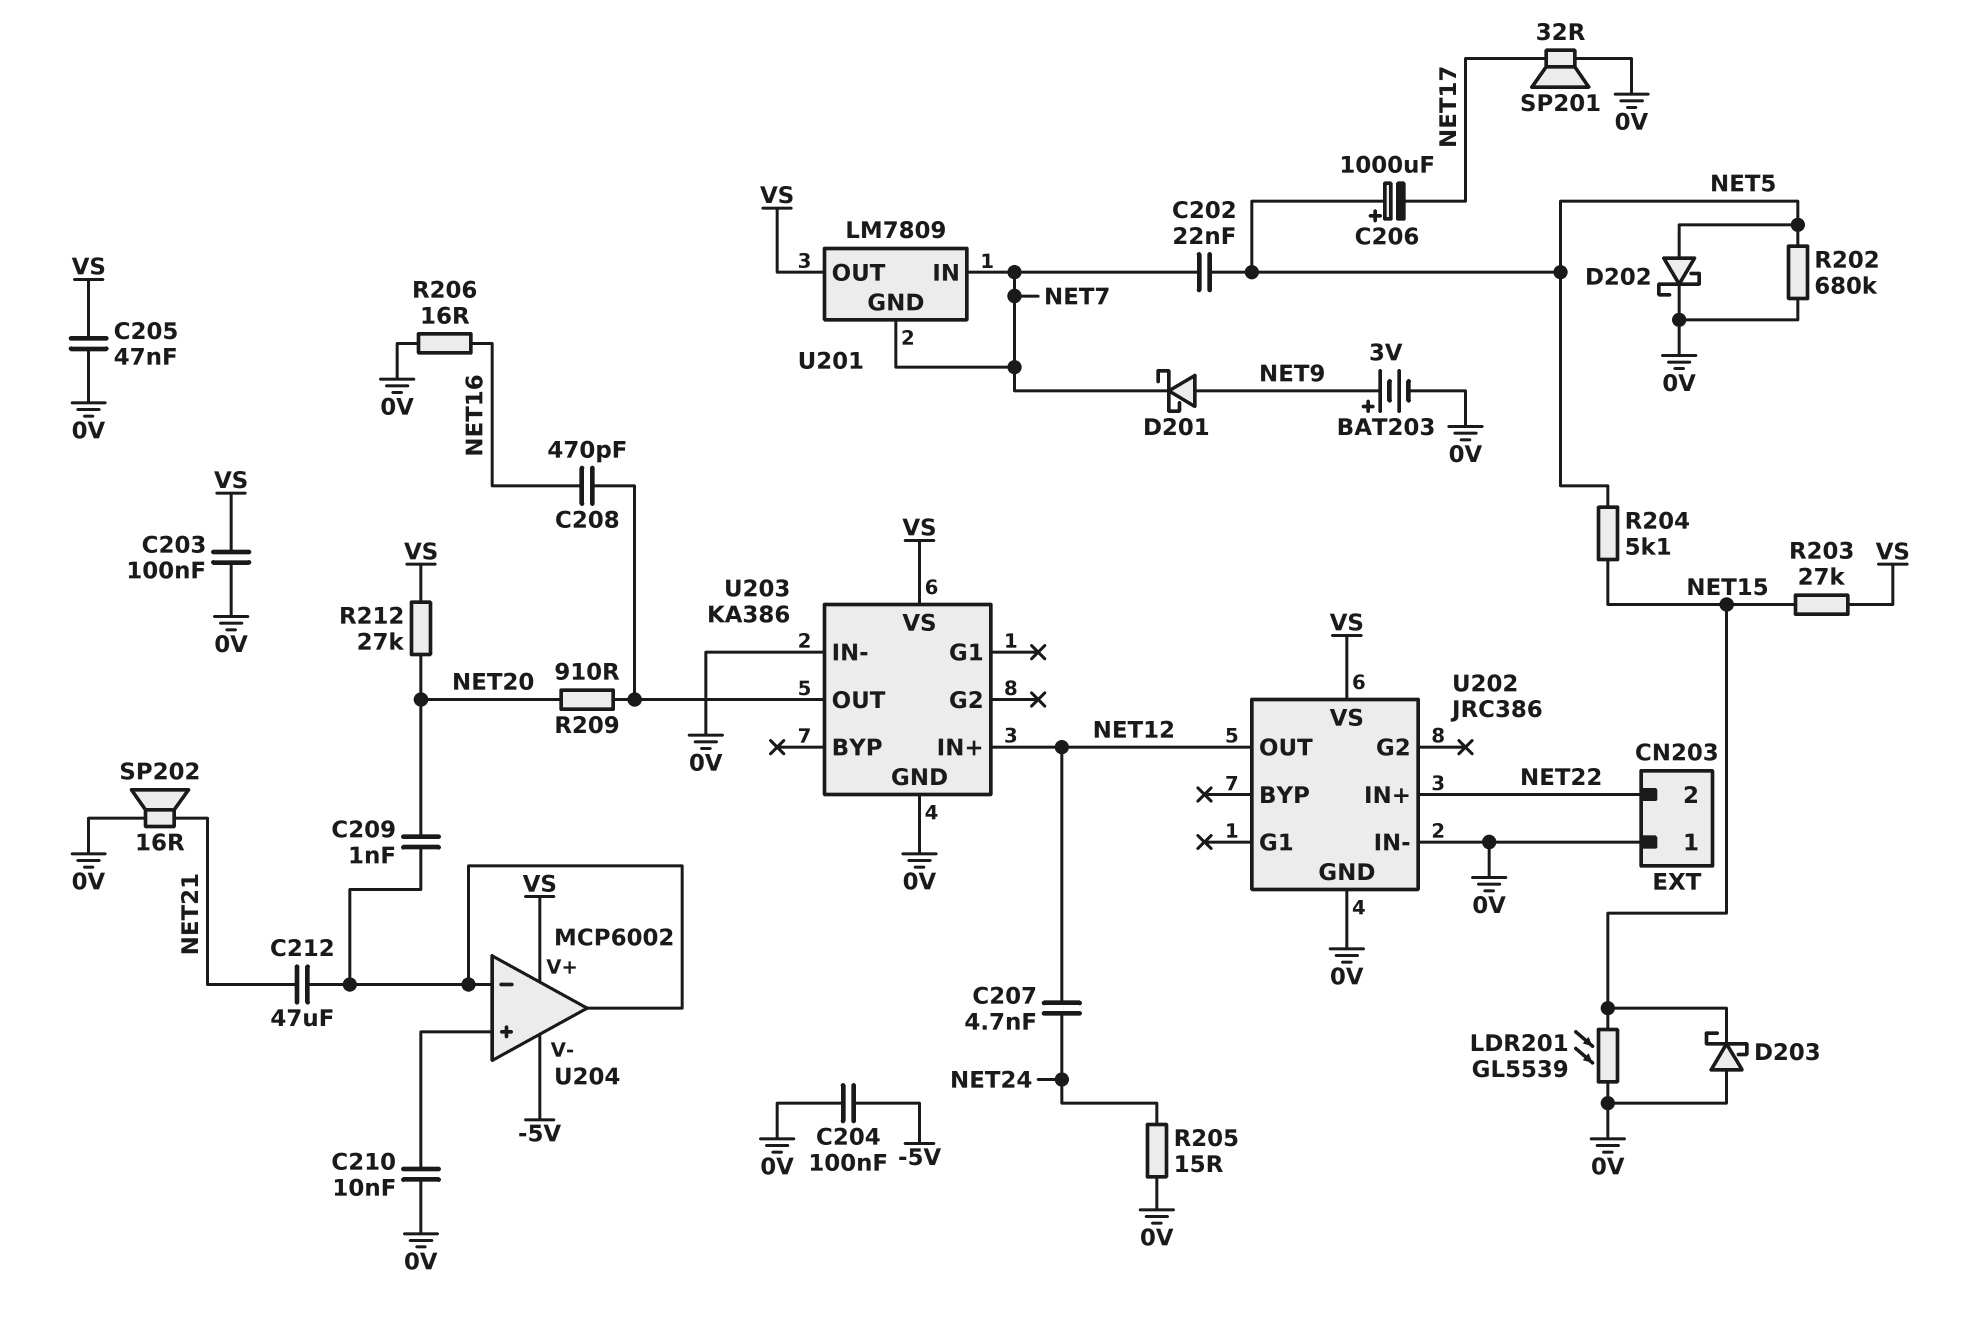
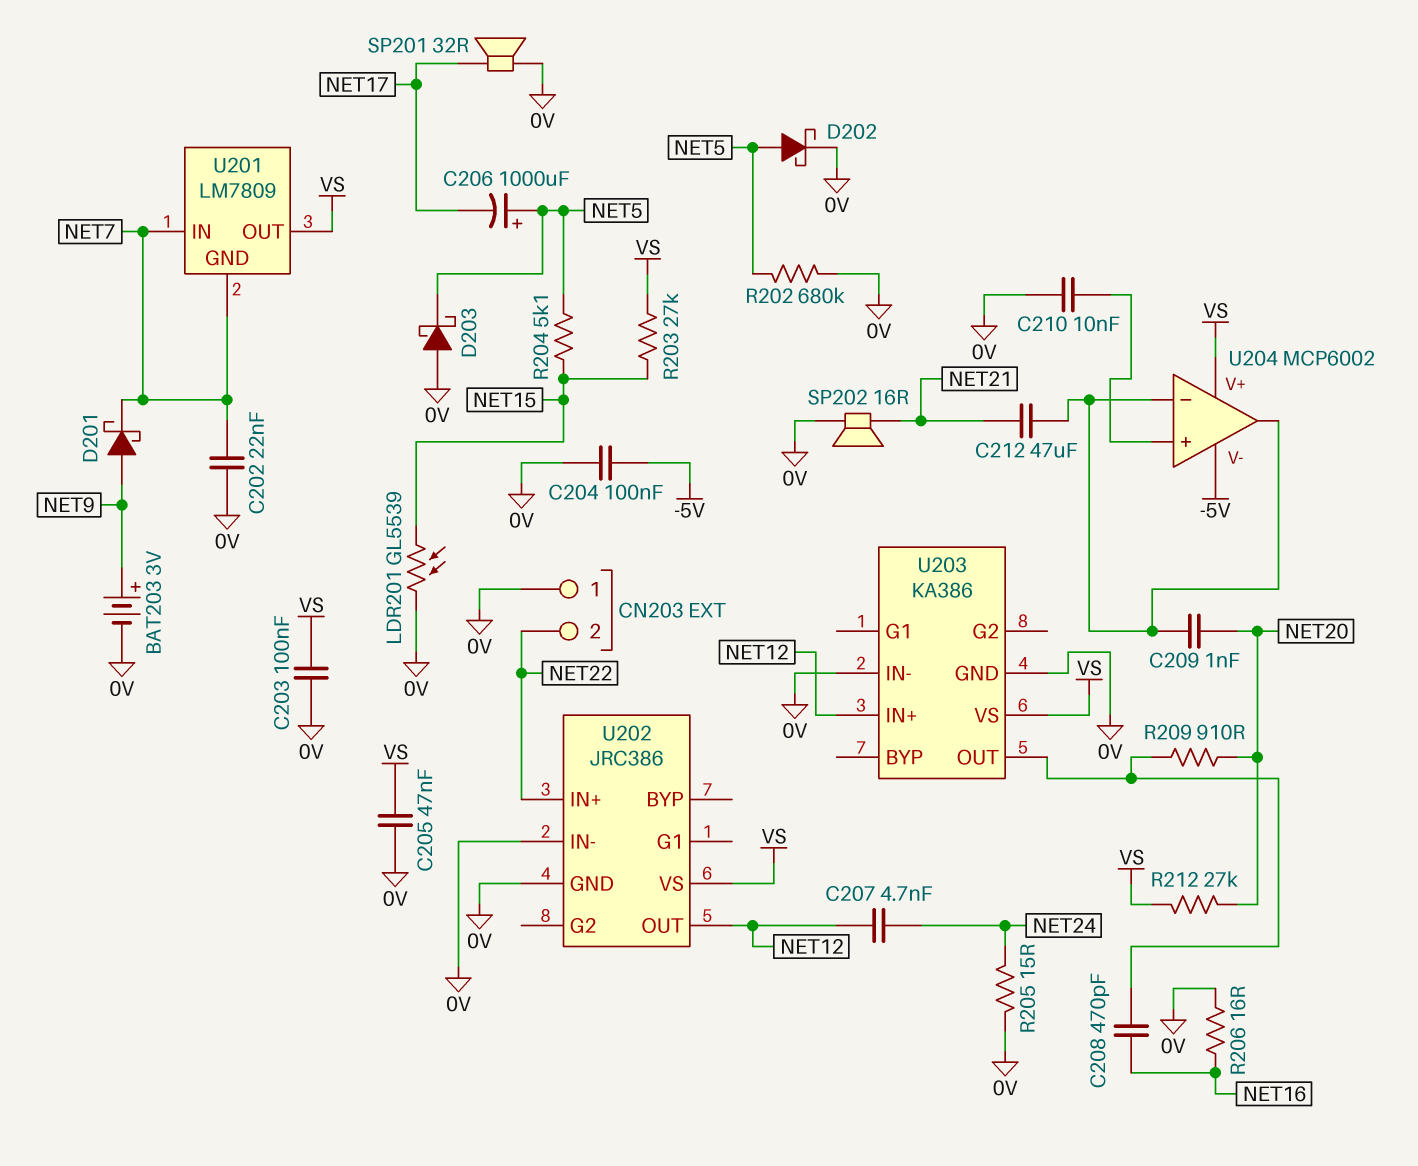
C202: 22nF (NET5, NET7) -> 22nF (0V, NET7)
D203: schottky (A 0V, K NET15) -> schottky (A 0V, K NET5)

